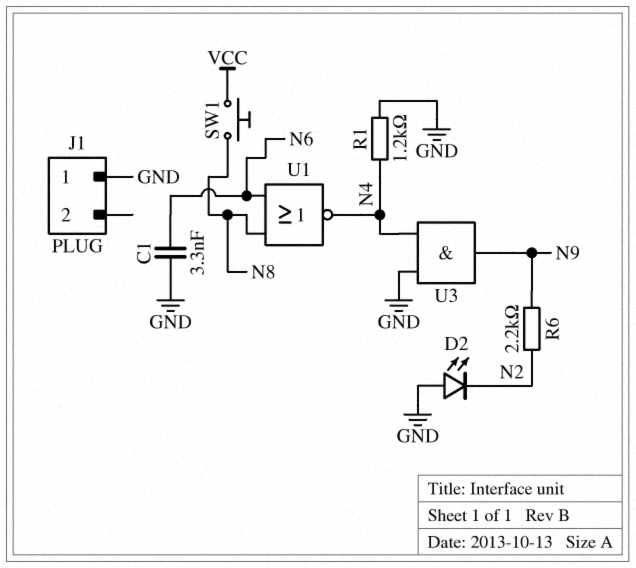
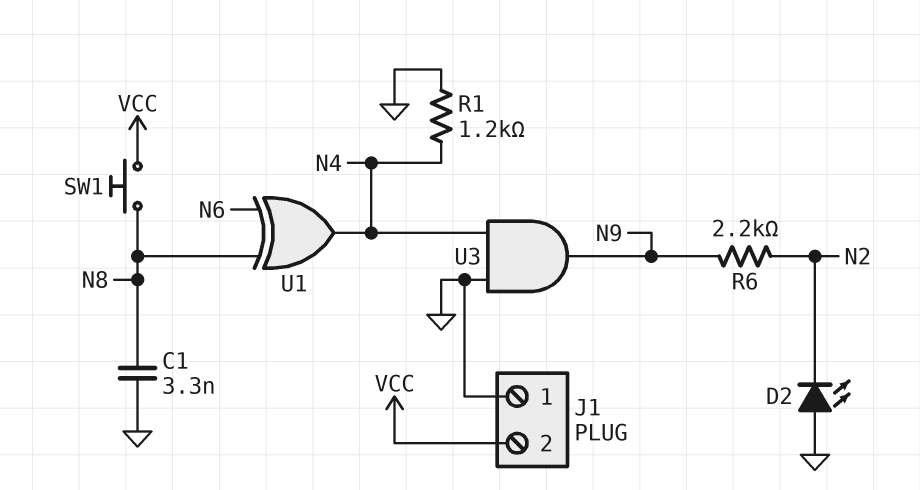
C1: 3.3nF (GND, N6) -> 3.3nF (GND, N8)
J1 pin 2: none -> VCC
U1: NOR (in N6, in N8, out N4) -> XOR (in N6, in N8, out N4)

